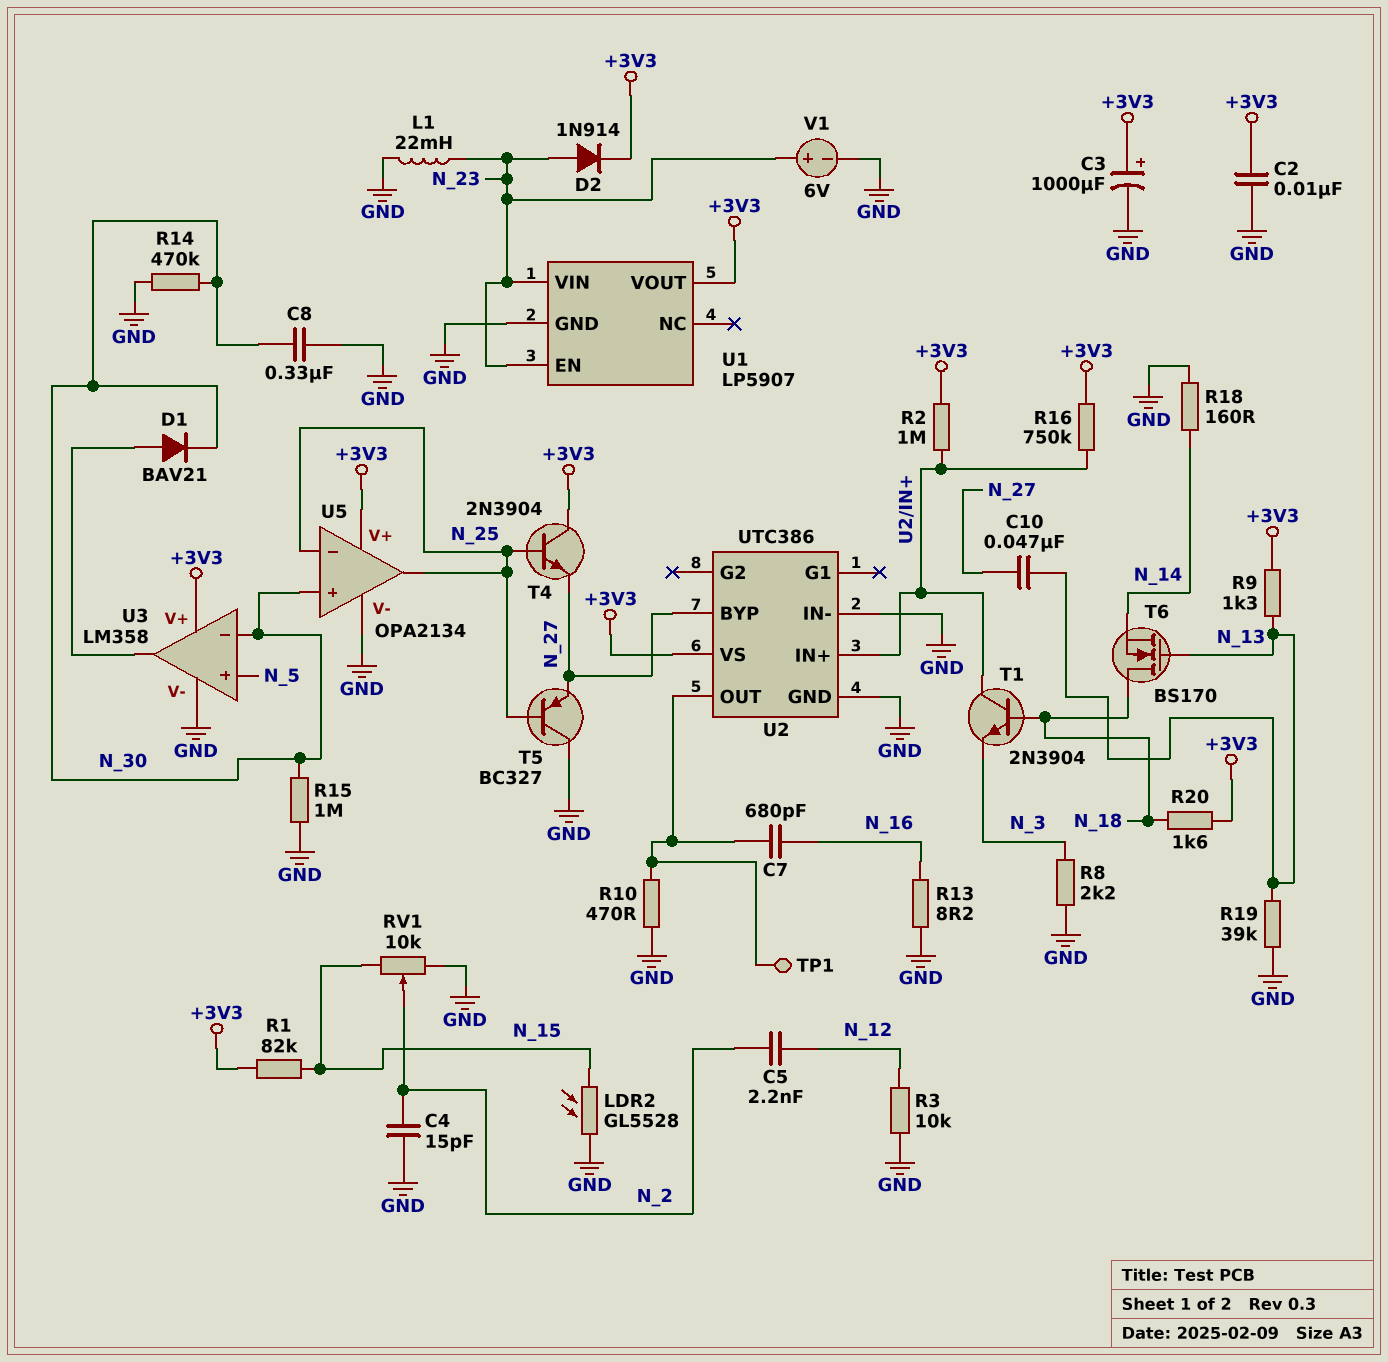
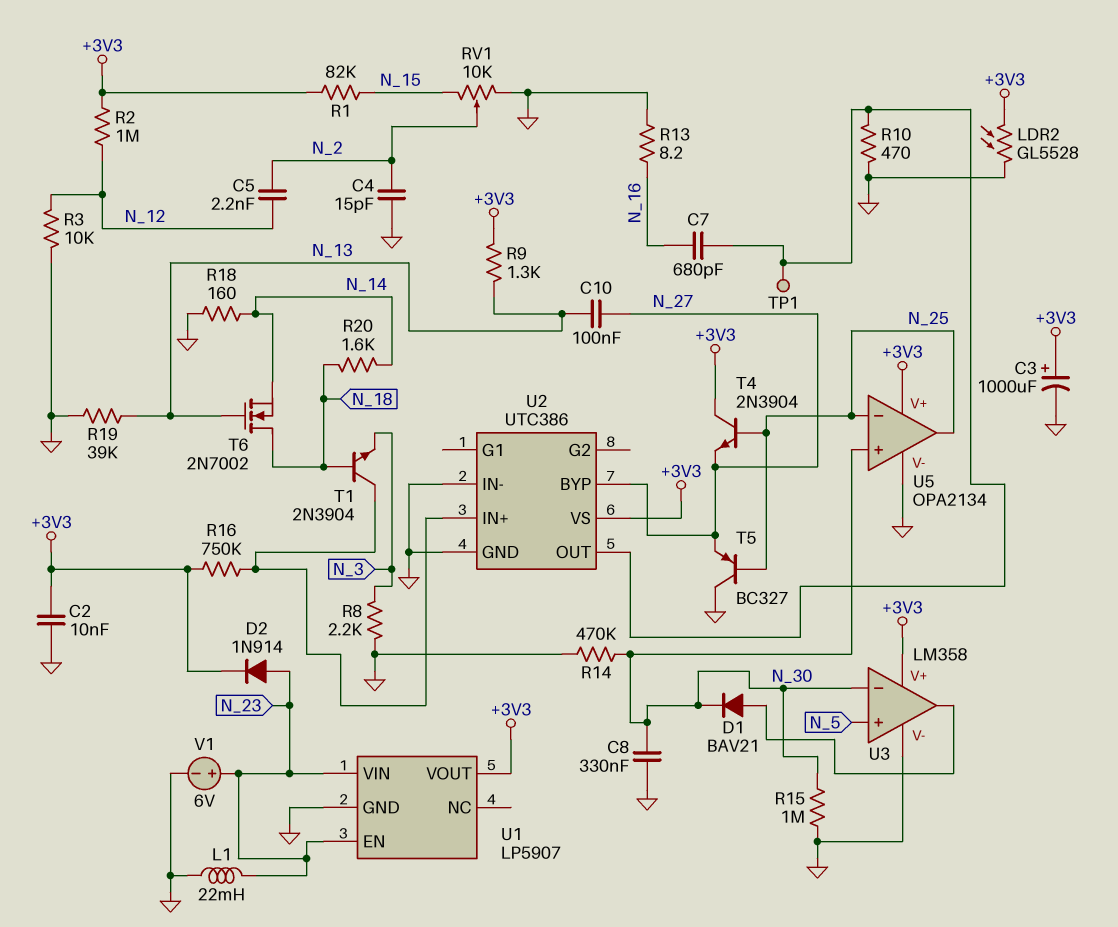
C10: 47nF (N_13, N_27) -> 100nF (N_13, N_27)
LDR2: GL5528 (GND, N_15) -> GL5528 (+3V3, GND)
R2: 1M (+3V3, U2/IN+) -> 1M (+3V3, N_12)
R20: 1.6k (+3V3, N_18) -> 1.6k (N_14, N_18)
T6: NMOS BS170 (G N_13, D N_18, S N_14) -> NMOS 2N7002 (G N_13, D N_18, S N_14)

